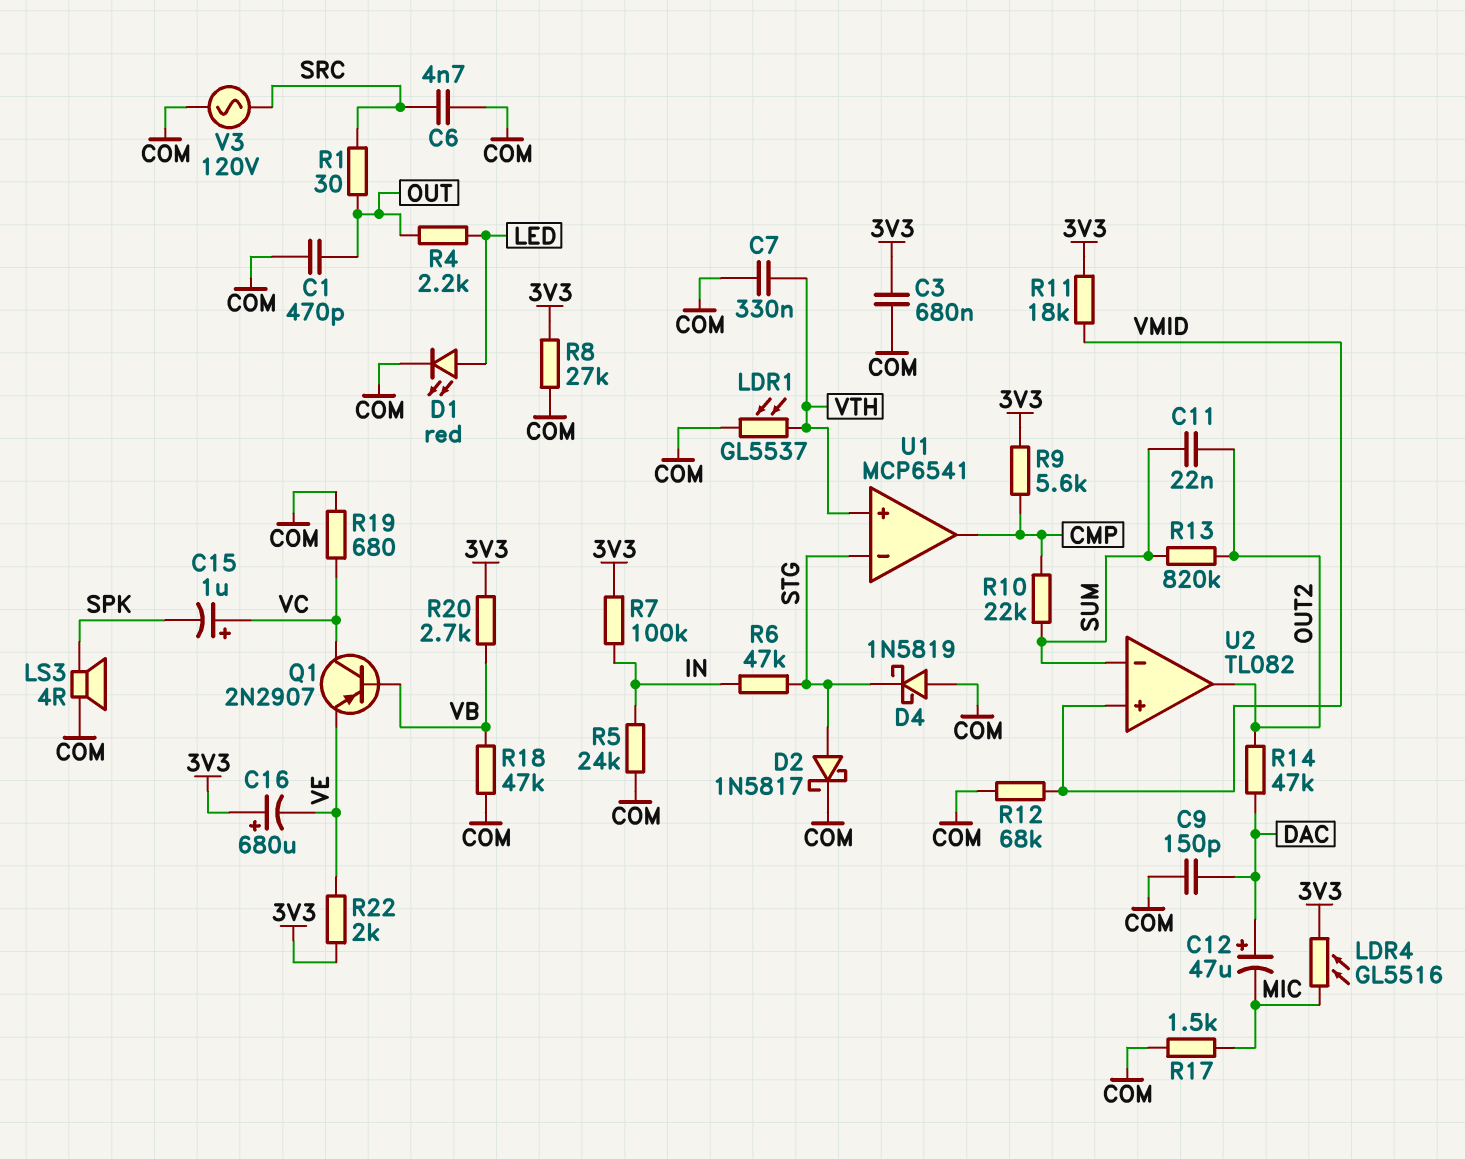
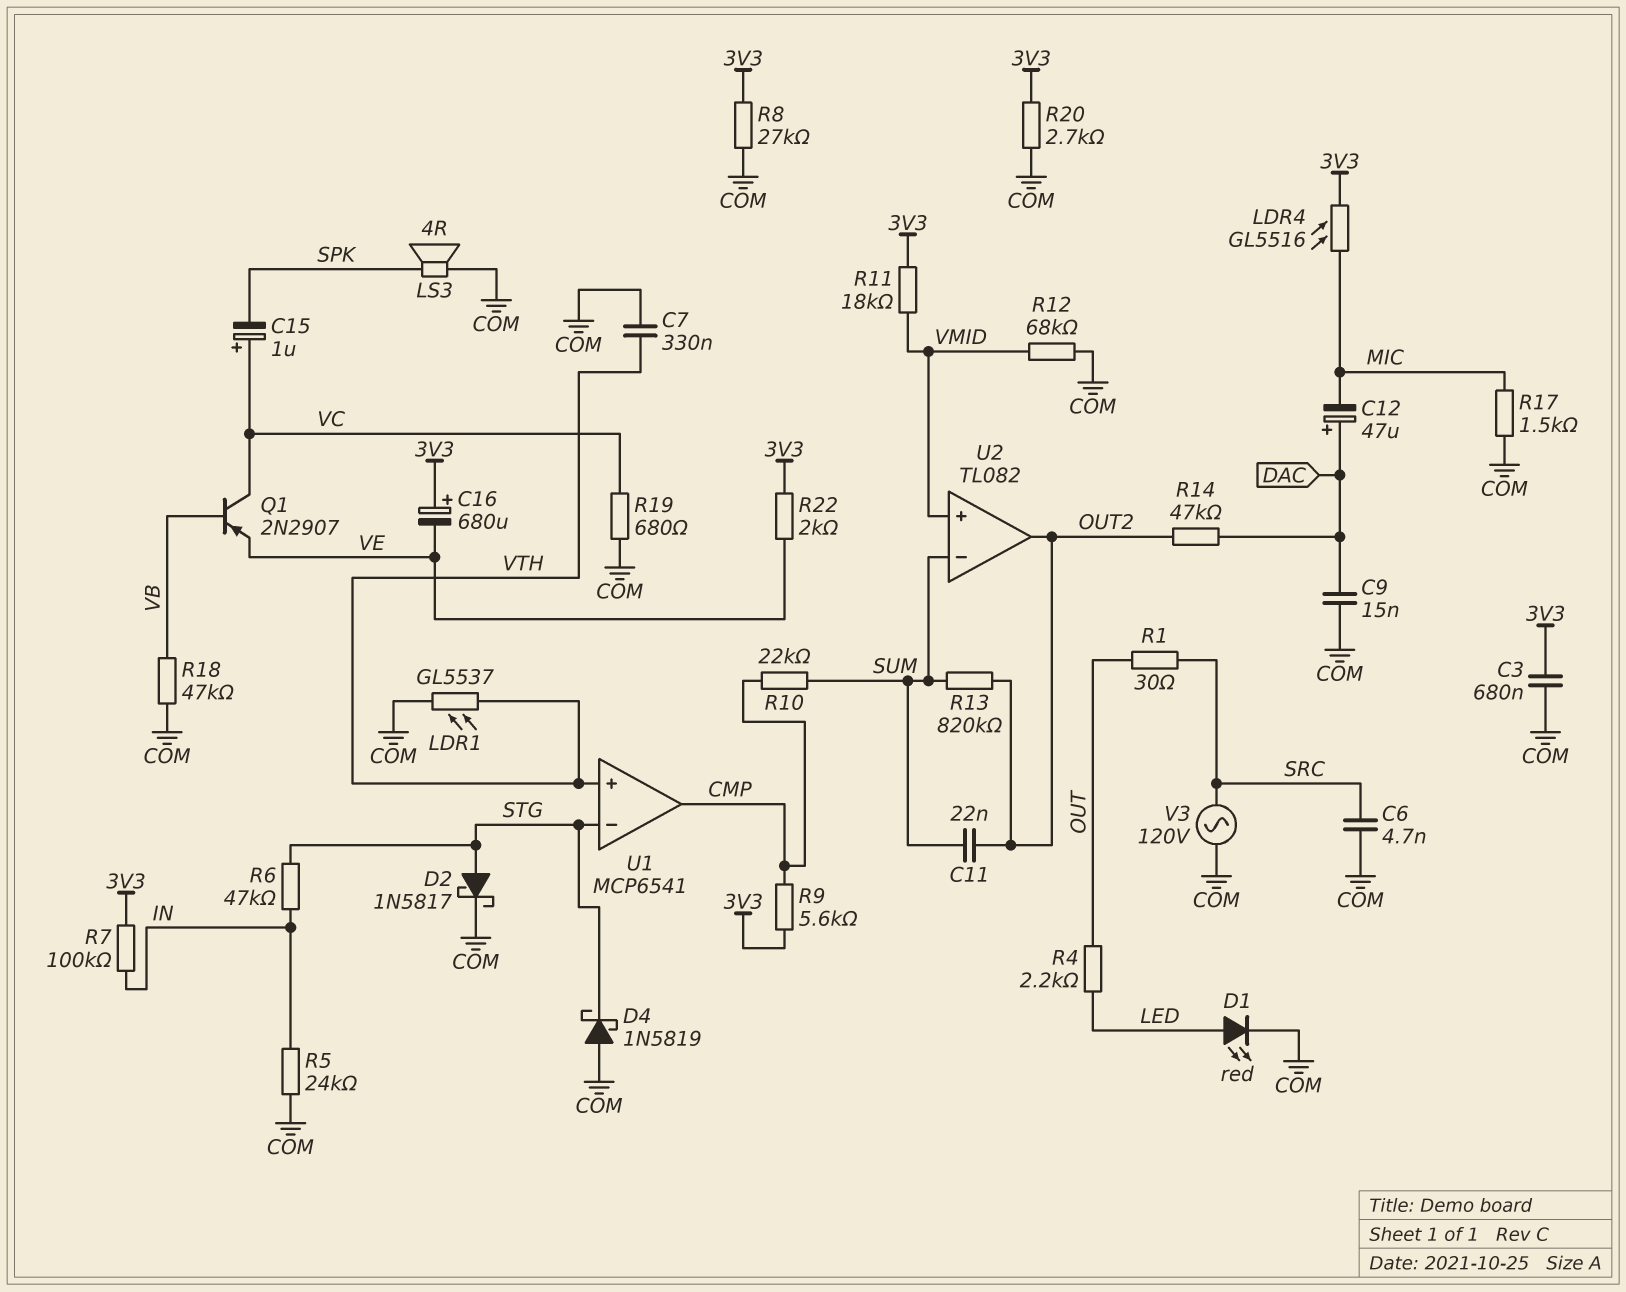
C1: 470pF (COM, OUT) -> none
C9: 150pF (COM, DAC) -> 15nF (COM, DAC)
R20: 2.7k (3V3, VB) -> 2.7k (3V3, COM)

